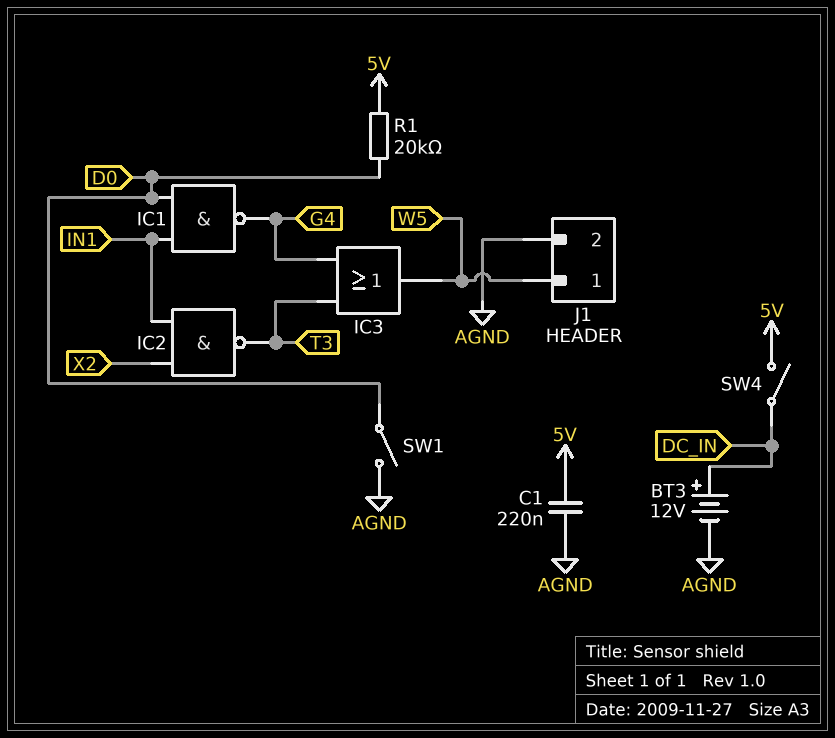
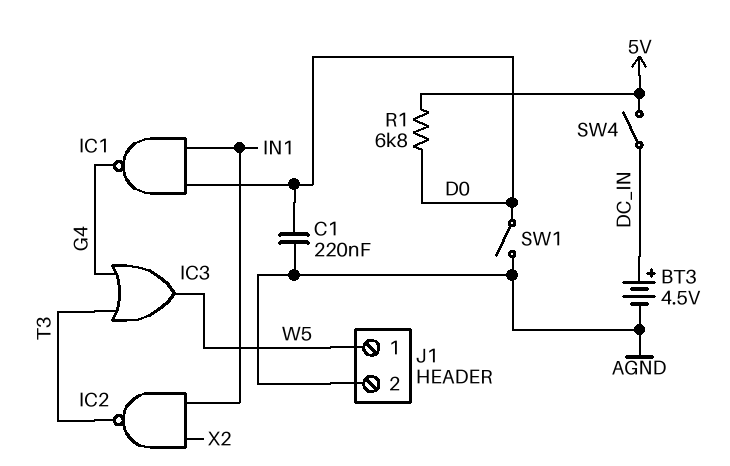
BT3: 12V (plus DC_IN, minus AGND) -> 4.5V (plus DC_IN, minus AGND)
C1: 220nF (5V, AGND) -> 220nF (AGND, D0)
R1: 20k (5V, D0) -> 6.8k (5V, D0)

